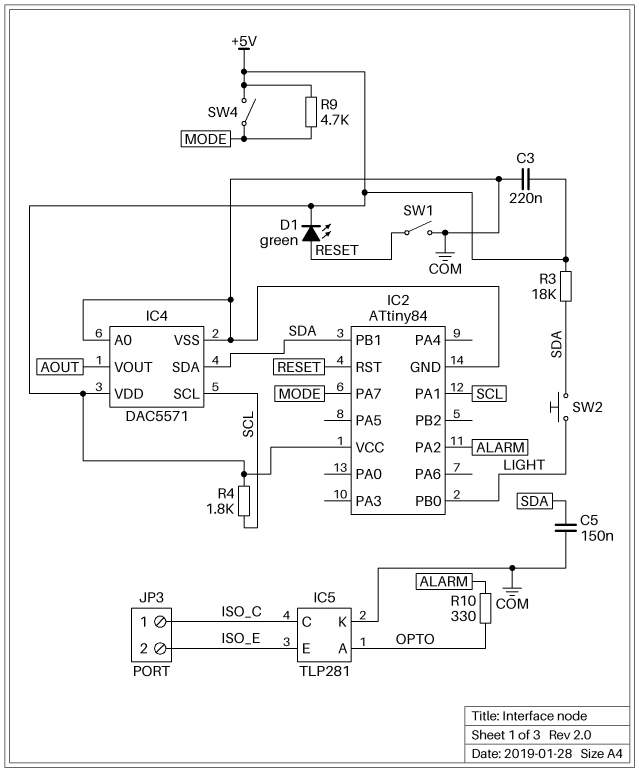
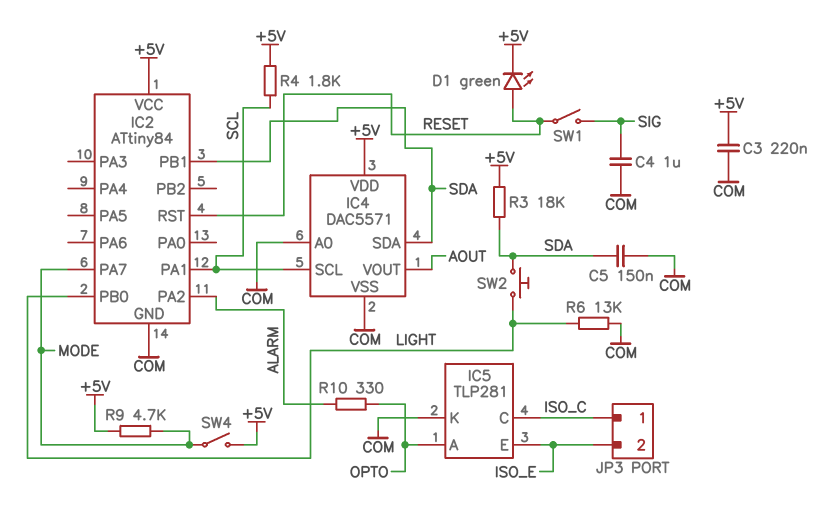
C4: none -> 1uF (COM, SIG)
R6: none -> 13k (COM, LIGHT)
SW1: switch (COM, RESET) -> switch (RESET, SIG)

